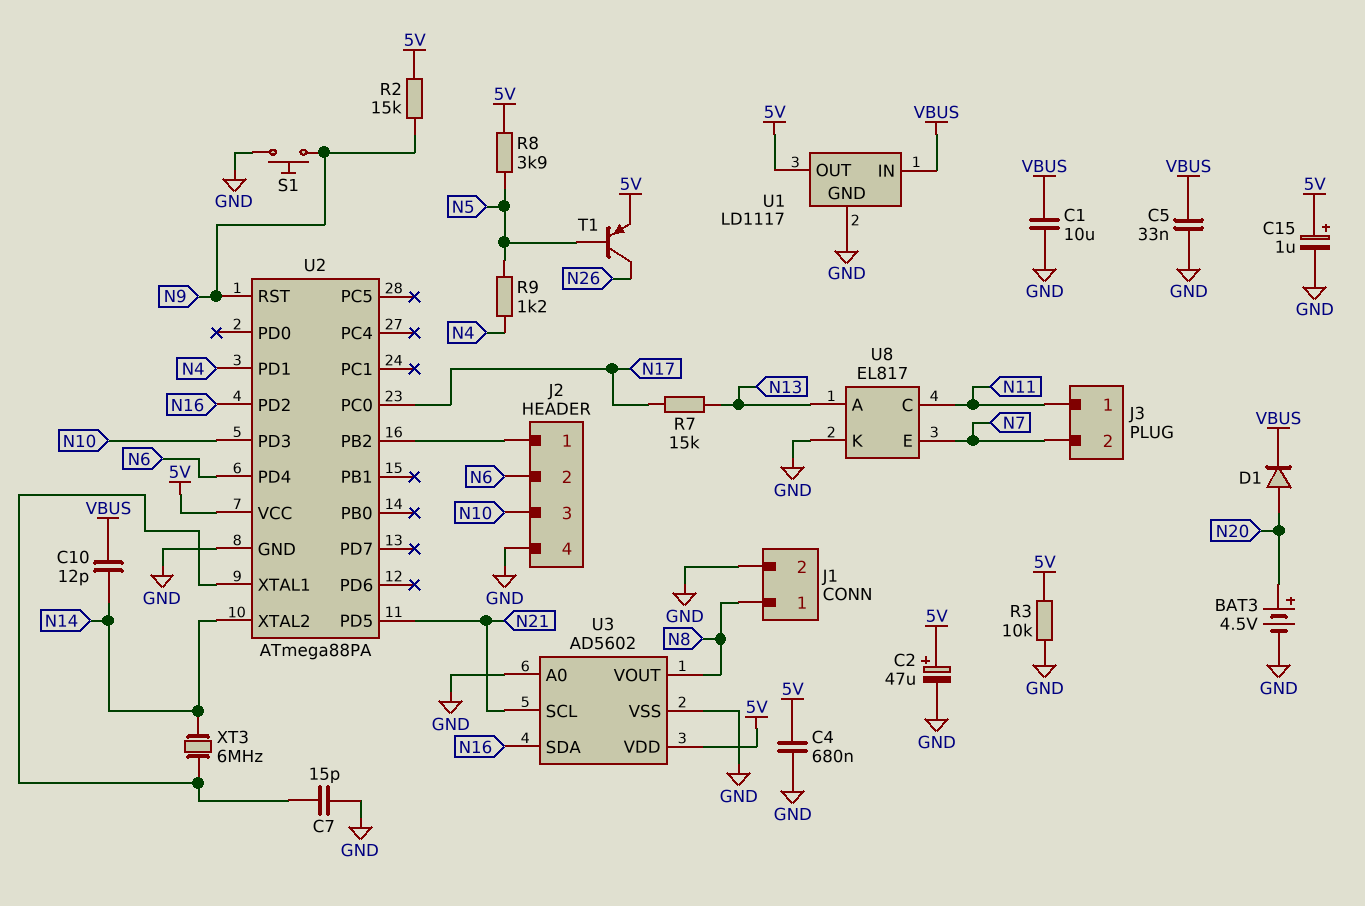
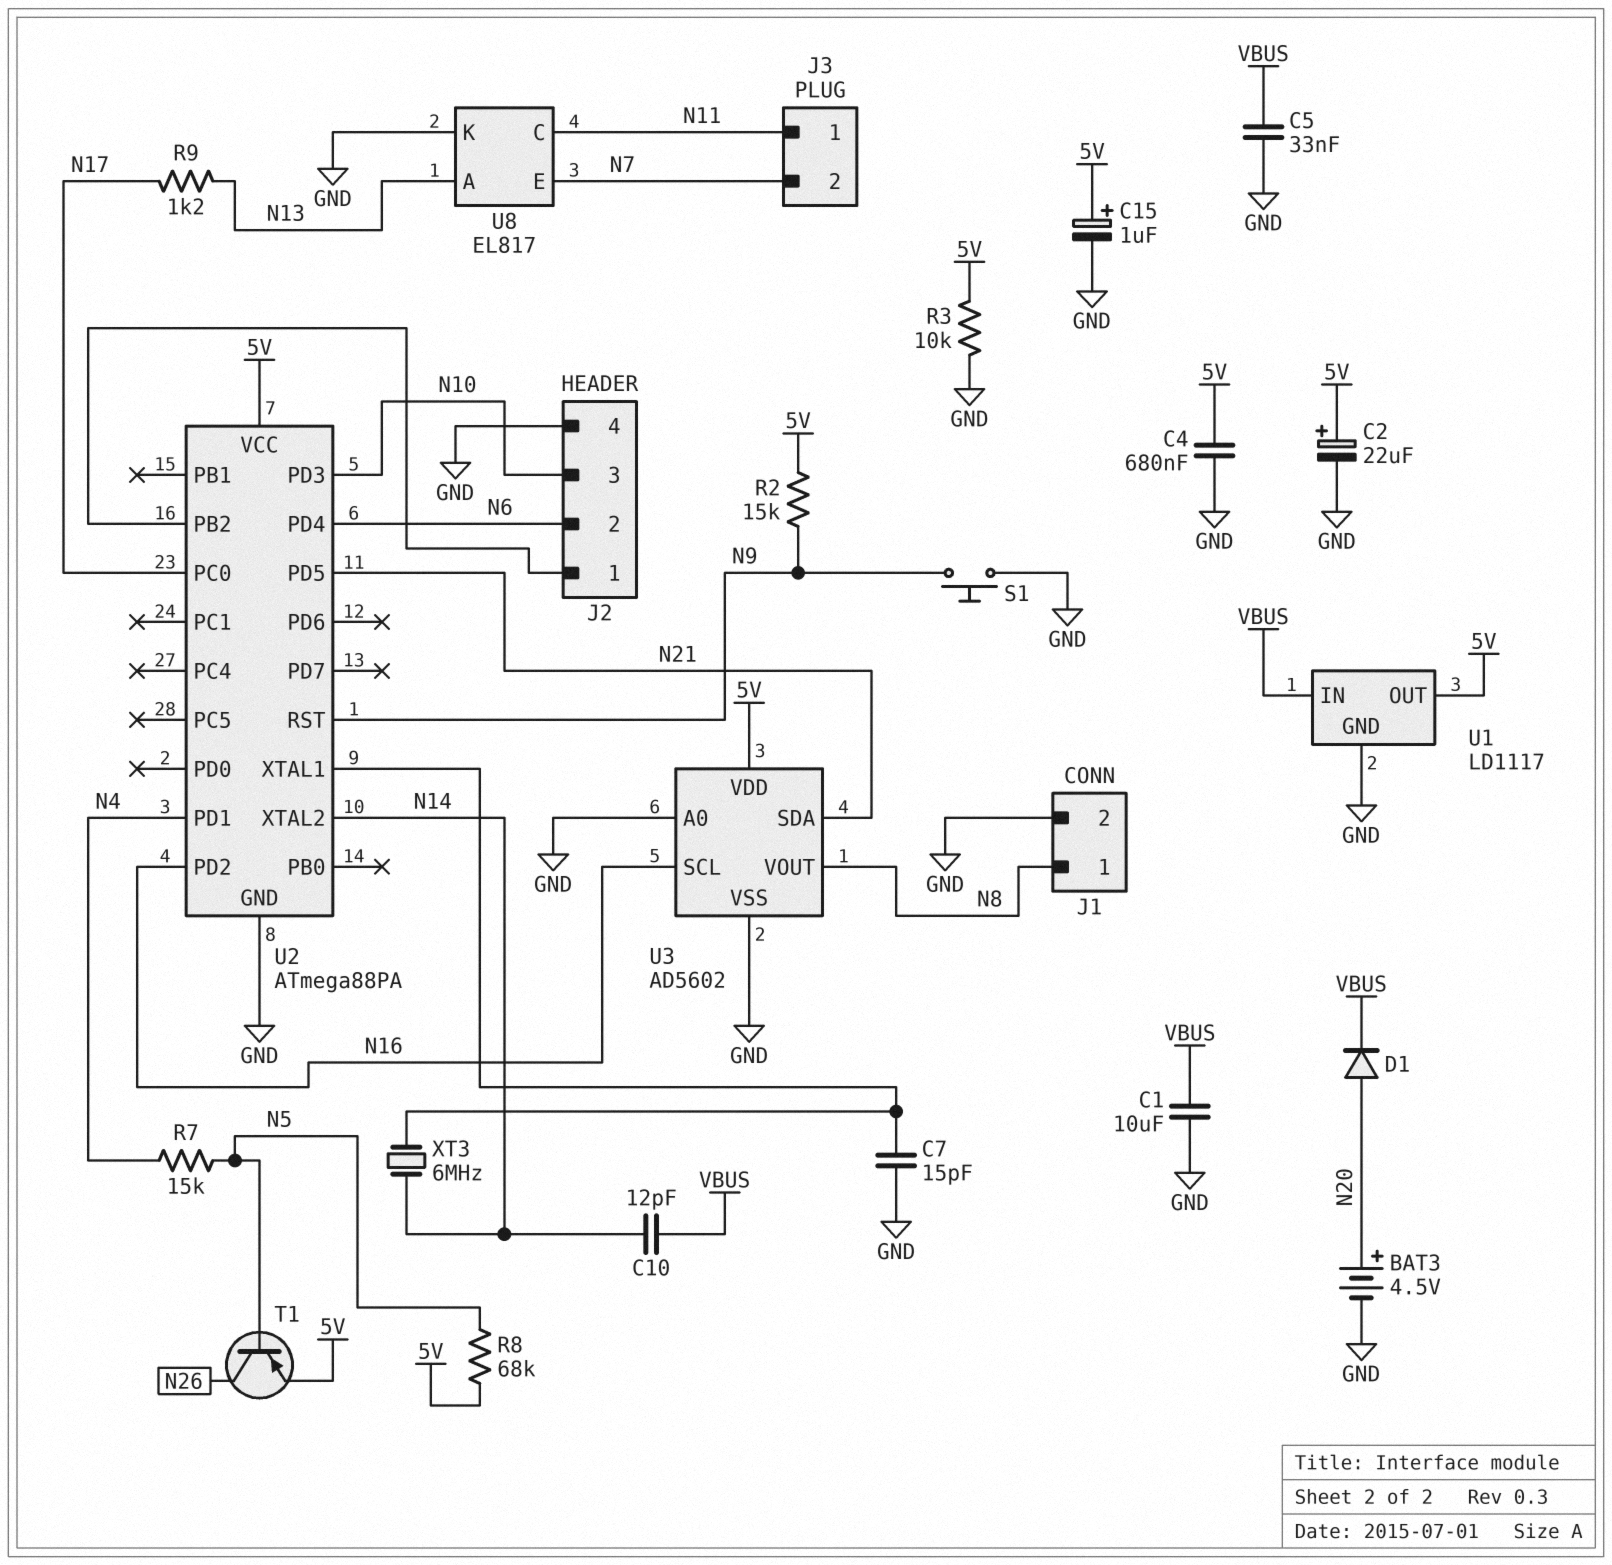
C2: 47uF (plus 5V, minus GND) -> 22uF (plus 5V, minus GND)
R7: 15k (N13, N17) -> 15k (N4, N5)
R8: 3.9k (5V, N5) -> 68k (5V, N5)
R9: 1.2k (N4, N5) -> 1.2k (N13, N17)
U3 pin SCL: N21 -> N16
U3 pin SDA: N16 -> N21

